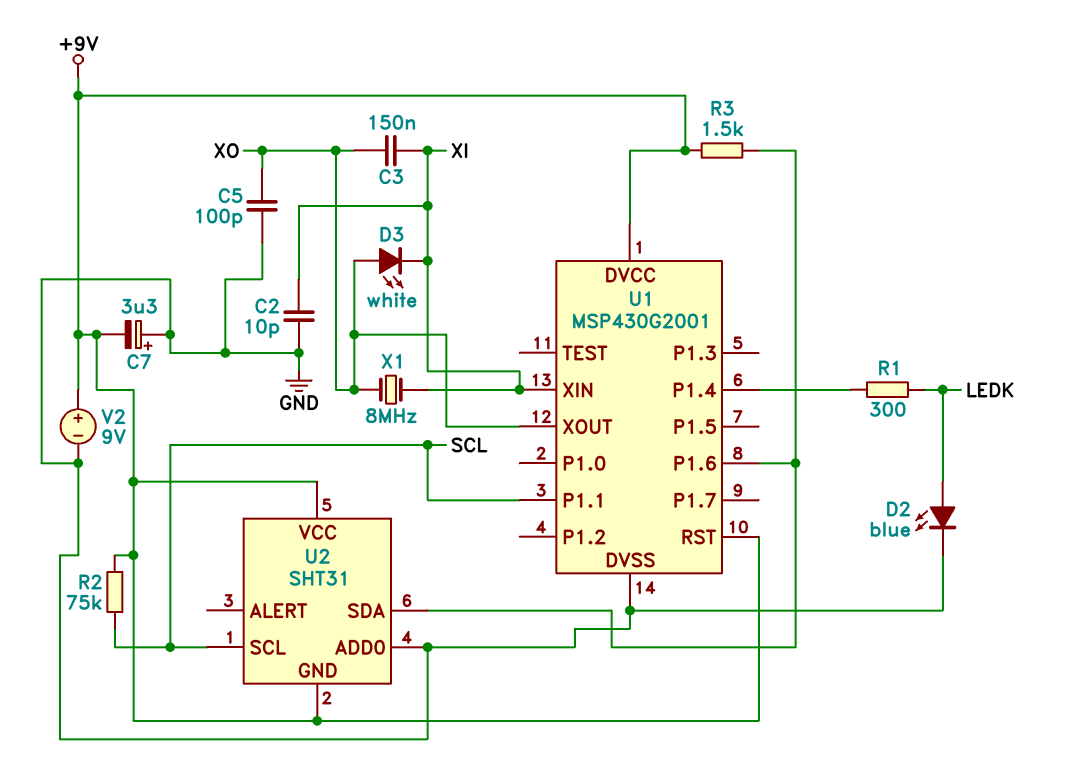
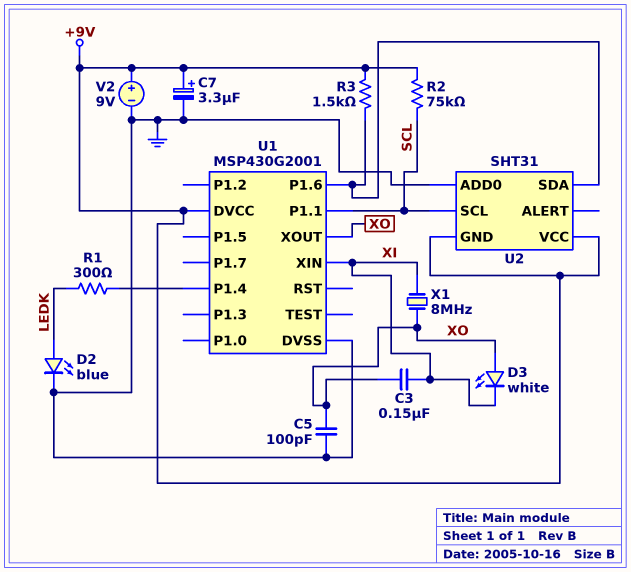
C2: 10pF (GND, XI) -> none
C7: 3.3uF (plus GND, minus +9V) -> 3.3uF (plus +9V, minus GND)
U1 pin RST: +9V -> none

